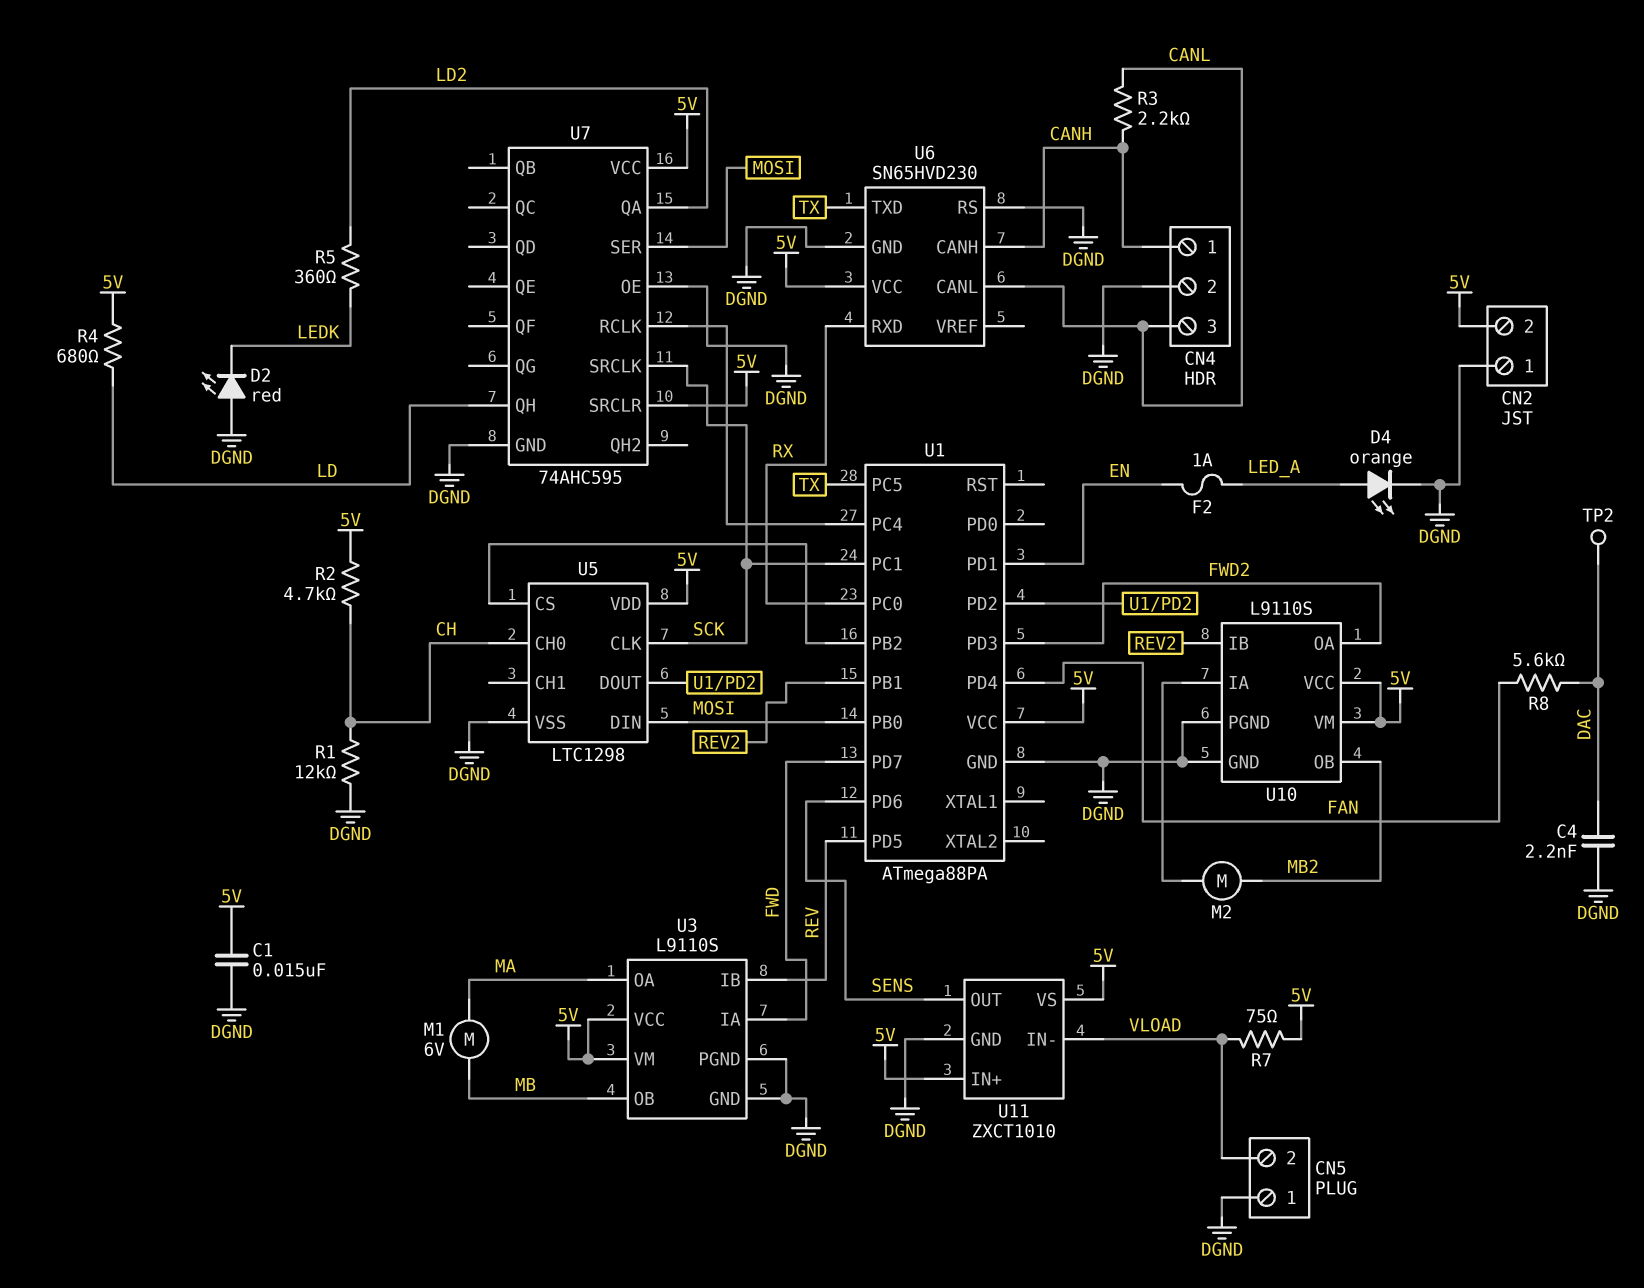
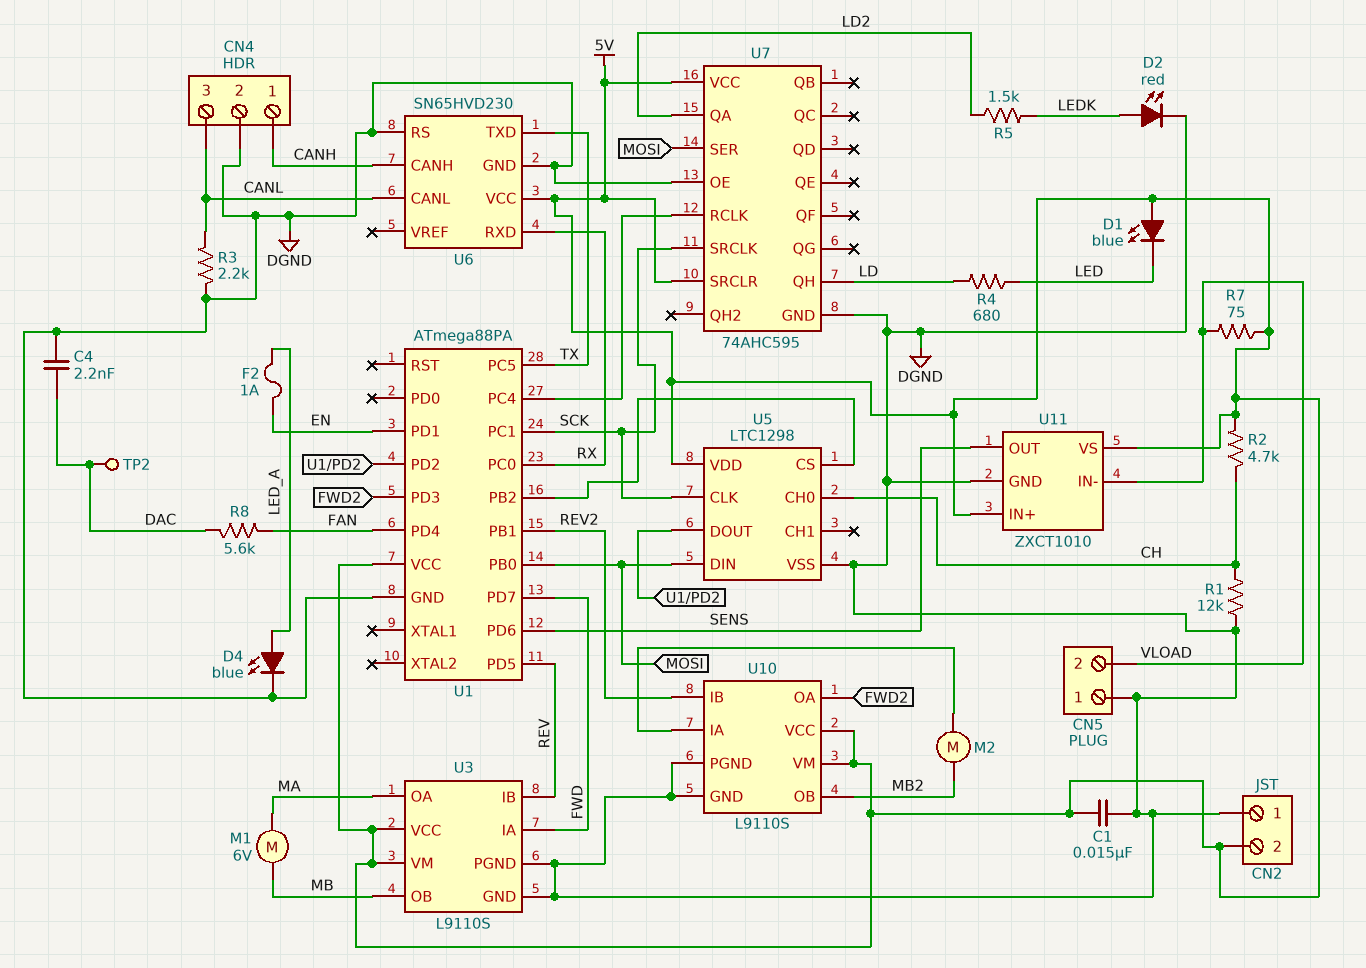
D1: none -> LED blue (A 5V, K LED)
D2: LED red (A DGND, K LEDK) -> LED red (A LEDK, K DGND)
D4: LED orange (A LED_A, K DGND) -> LED blue (A LED_A, K DGND)
R3: 2.2k (CANH, CANL) -> 2.2k (CANL, DGND)
R4: 680 (5V, LD) -> 680 (LD, LED)
R5: 360 (LD2, LEDK) -> 1.5k (LD2, LEDK)

